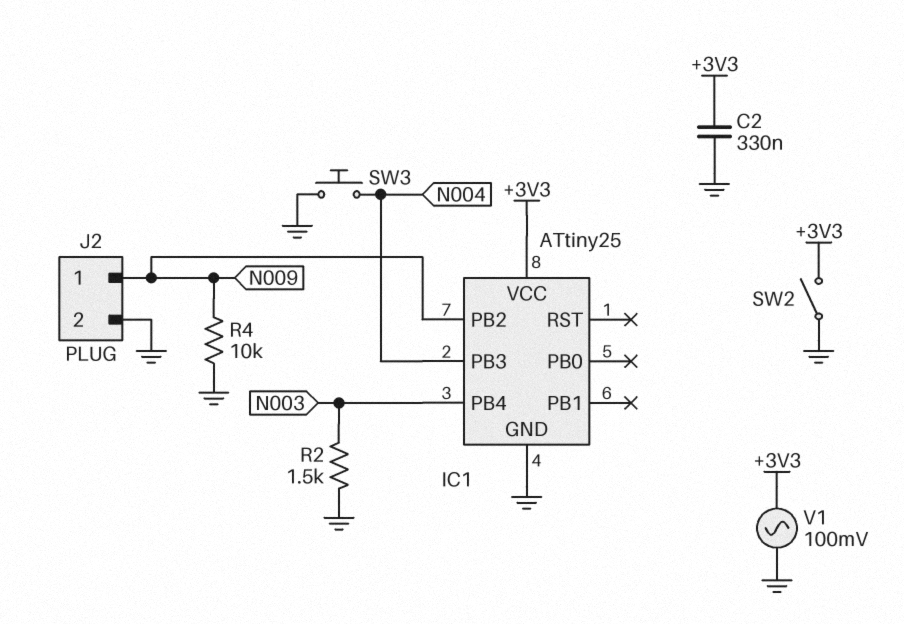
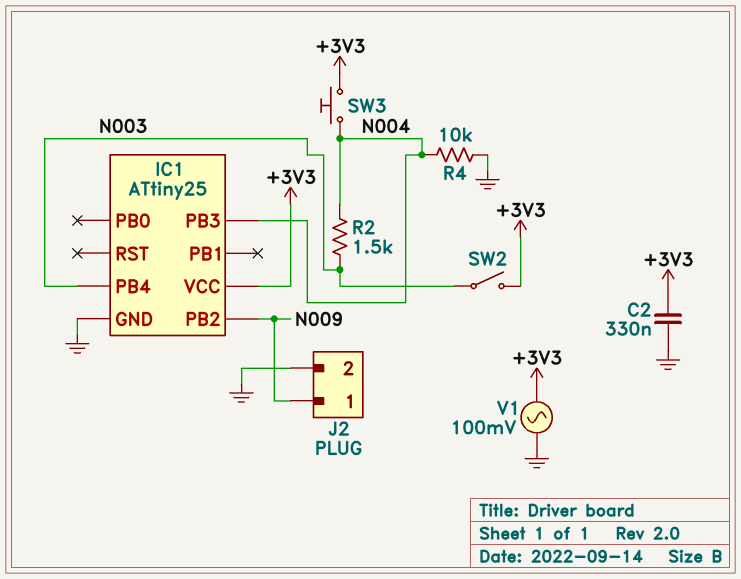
R2: 1.5k (GND, N003) -> 1.5k (N003, N004)
R4: 10k (GND, N009) -> 10k (GND, N004)
SW2: switch (+3V3, GND) -> switch (+3V3, N003)
SW3: button (GND, N004) -> button (+3V3, N004)

